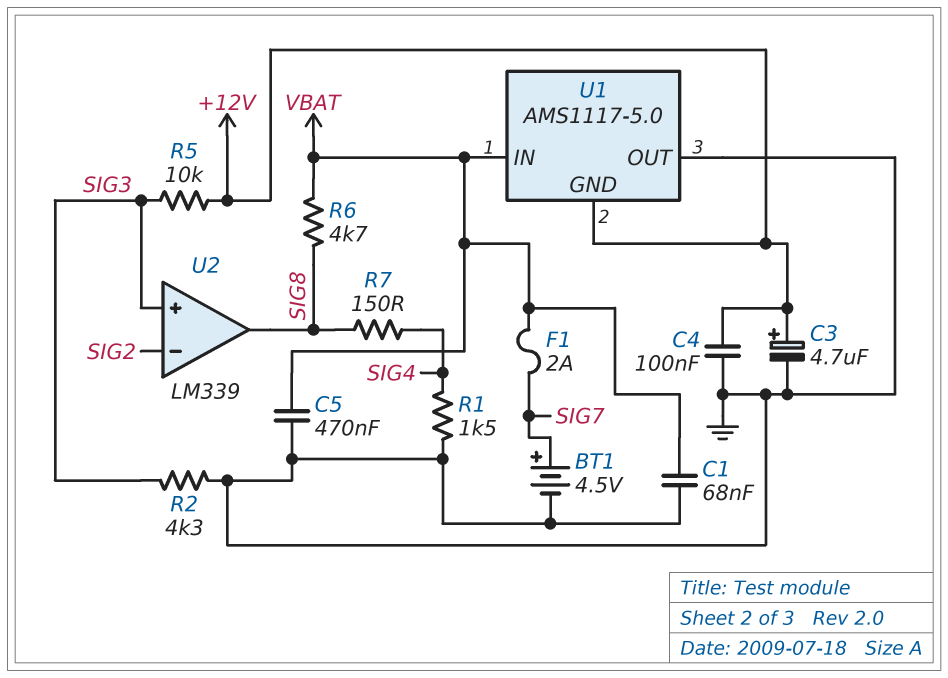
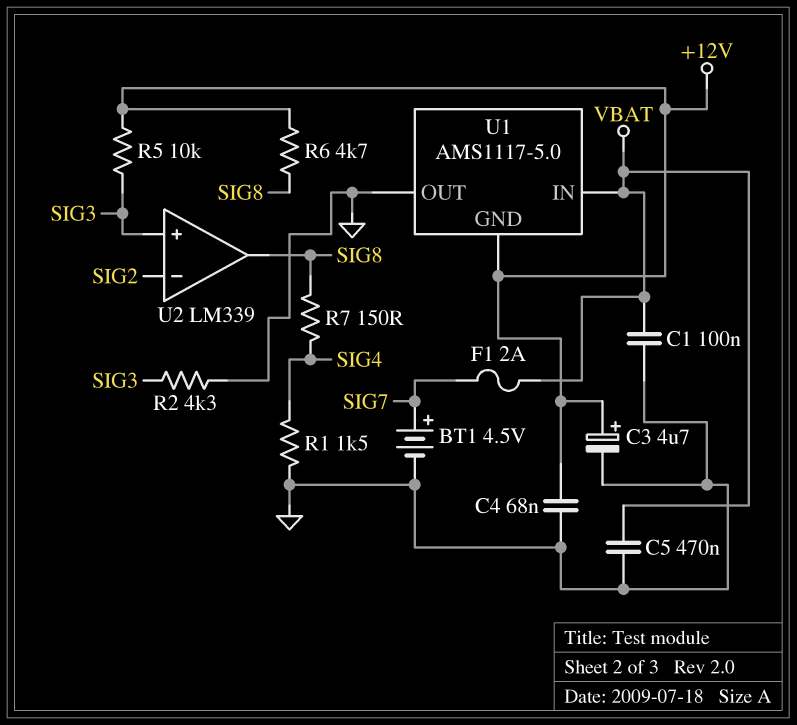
C1: 68nF (GND, VBAT) -> 100nF (GND, VBAT)
C4: 100nF (+12V, GND) -> 68nF (+12V, GND)
R6: 4.7k (SIG8, VBAT) -> 4.7k (+12V, SIG8)

